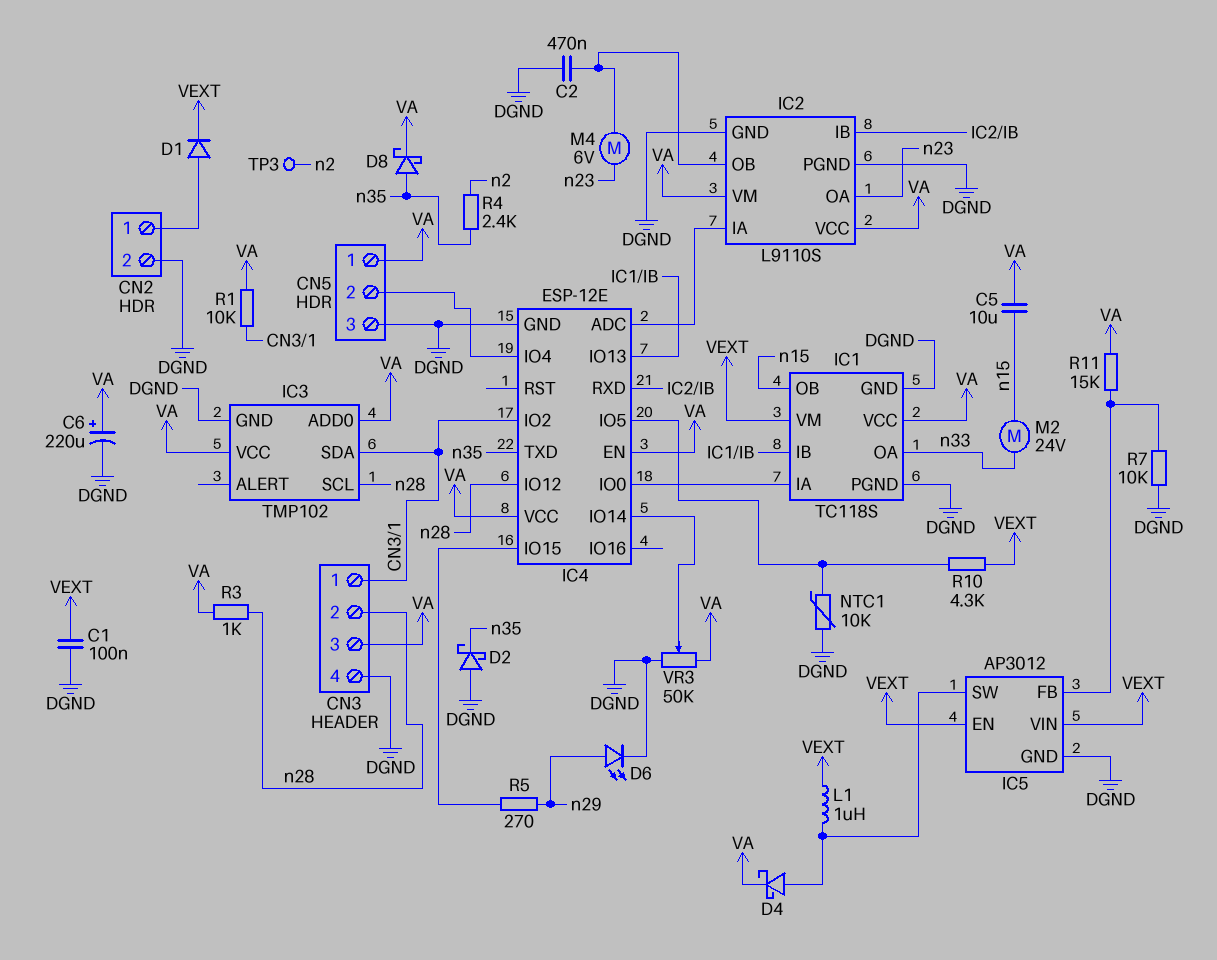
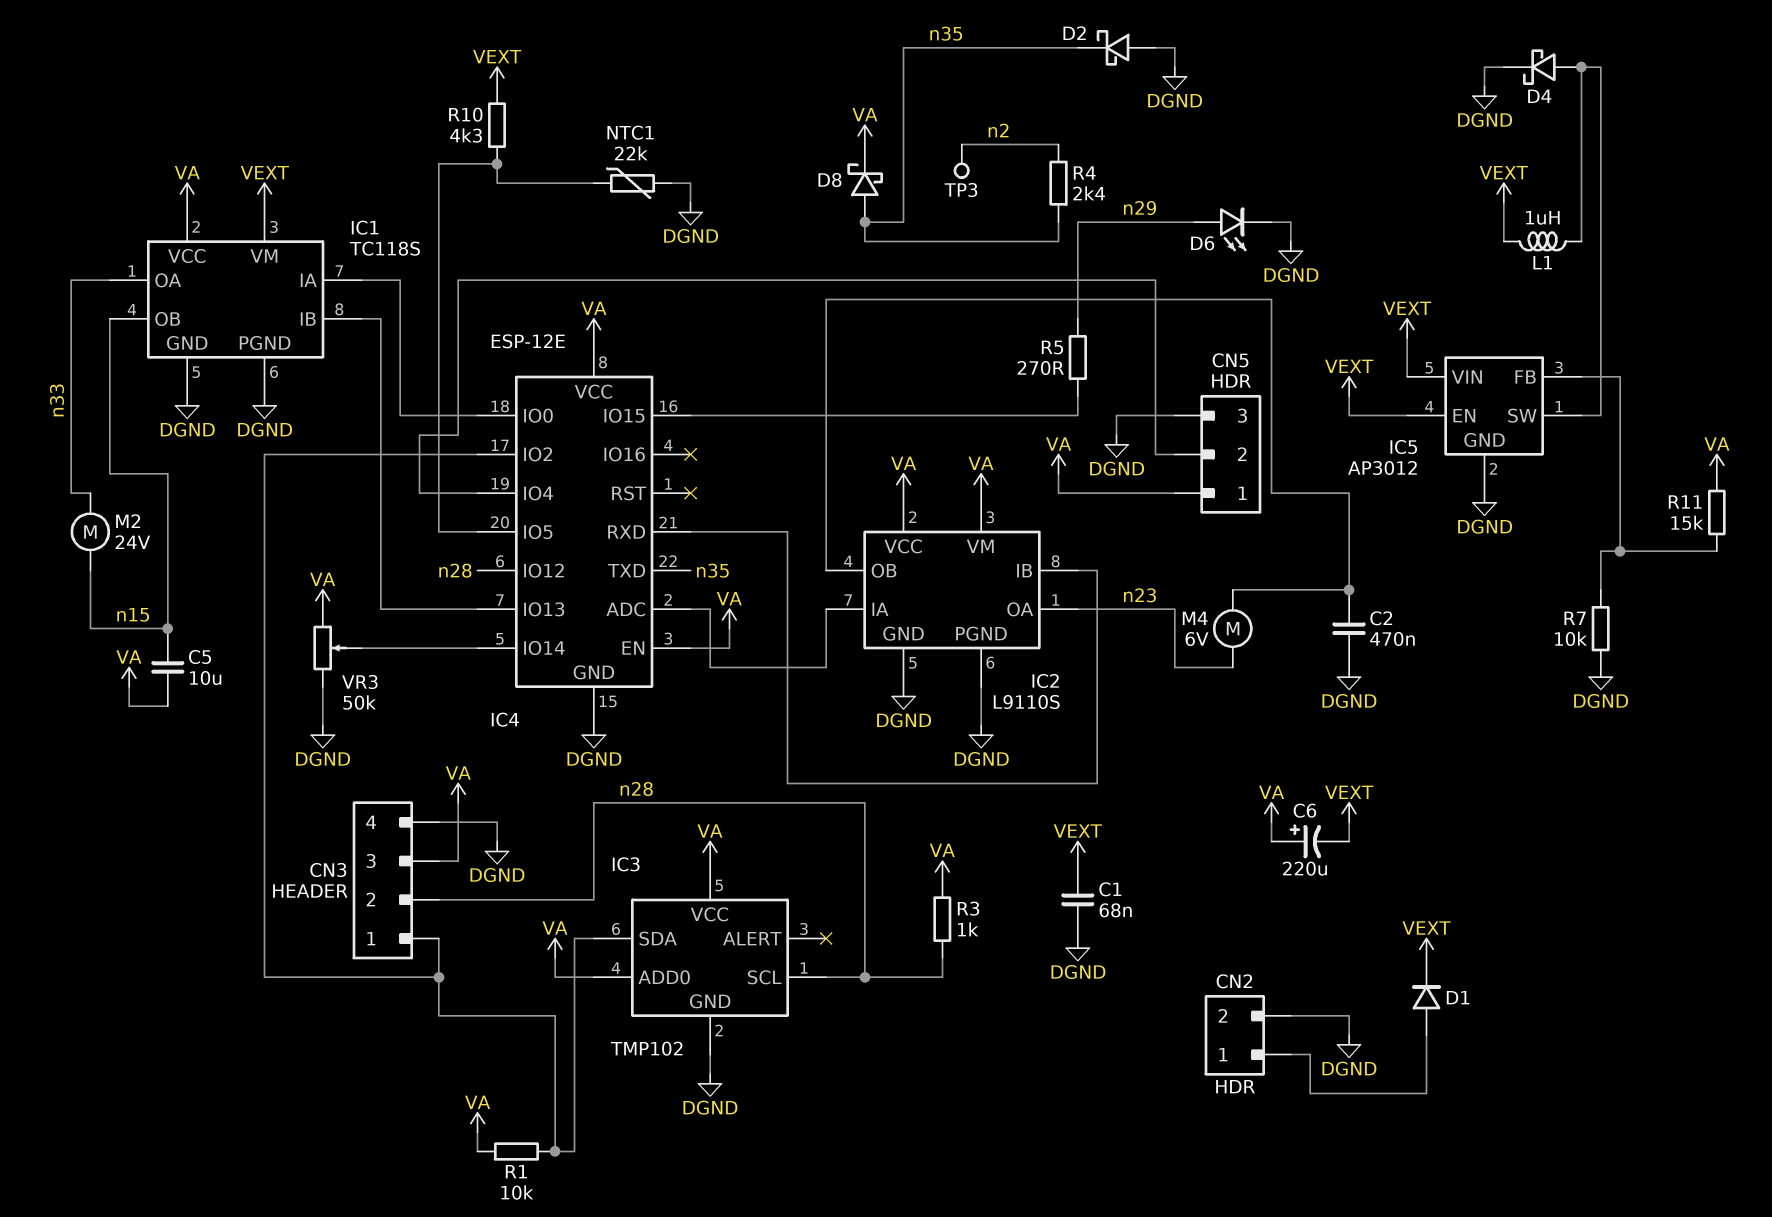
C1: 100nF (DGND, VEXT) -> 68nF (DGND, VEXT)
C6: 220uF (plus VA, minus DGND) -> 220uF (plus VA, minus VEXT)
D4: schottky (A IC5/SW, K VA) -> schottky (A IC5/SW, K DGND)
NTC1: 10k (DGND, IC4/IO5) -> 22k (DGND, IC4/IO5)

